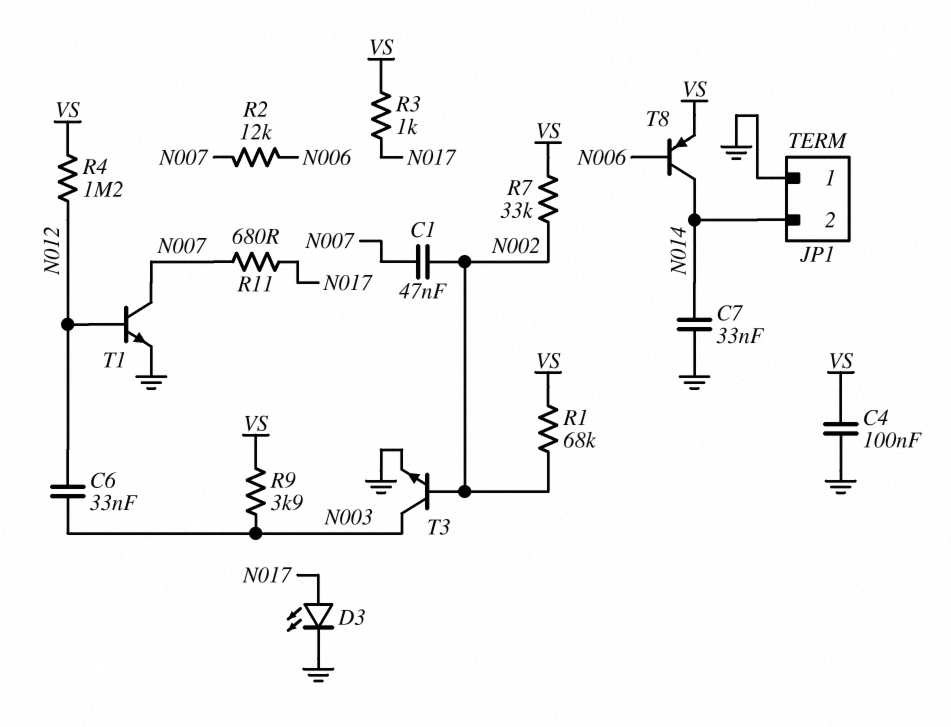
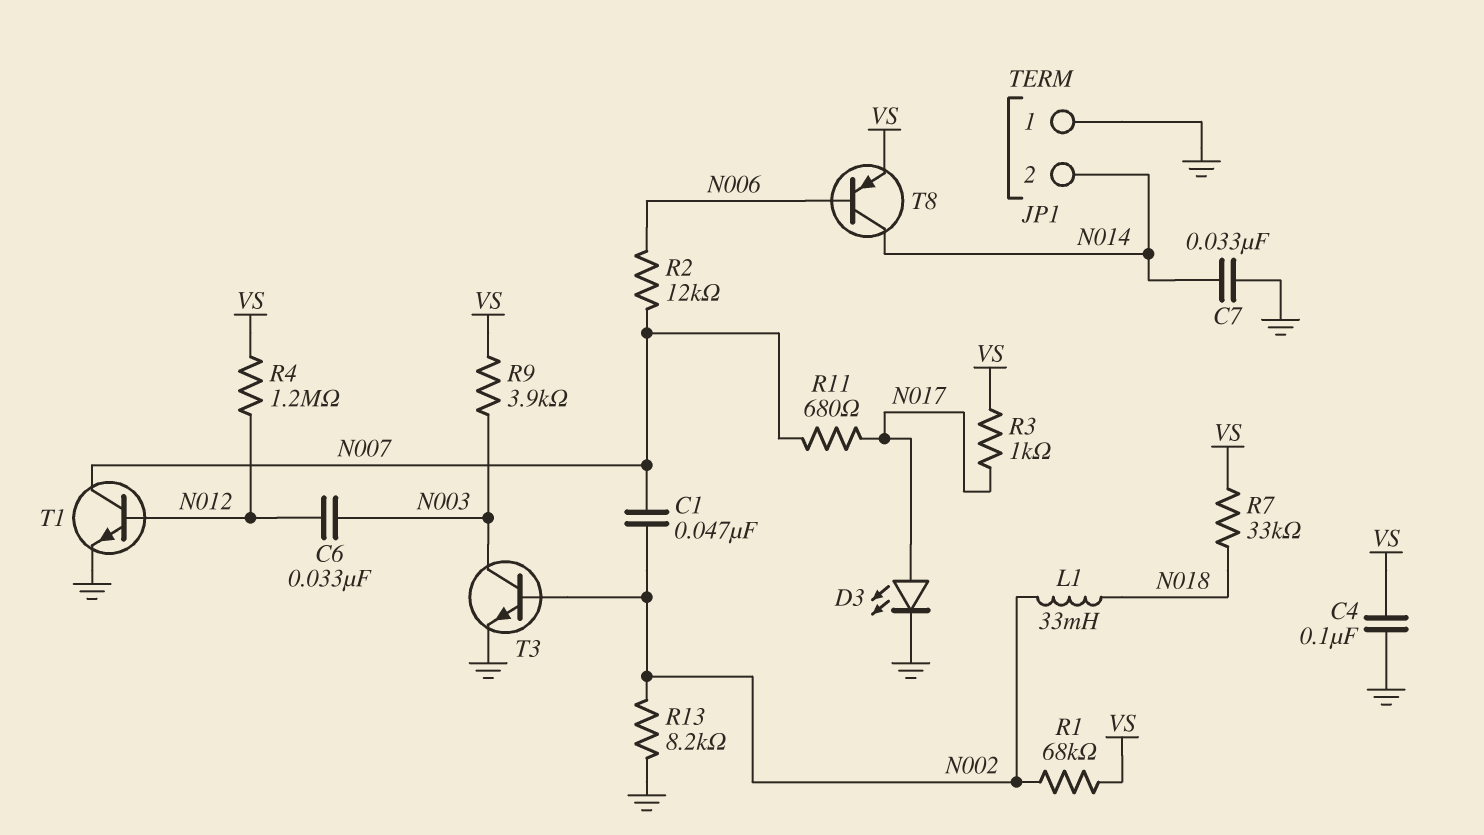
L1: none -> 33mH (N002, N018)
R7: 33k (N002, VS) -> 33k (N018, VS)
R13: none -> 8.2k (GND, N002)

